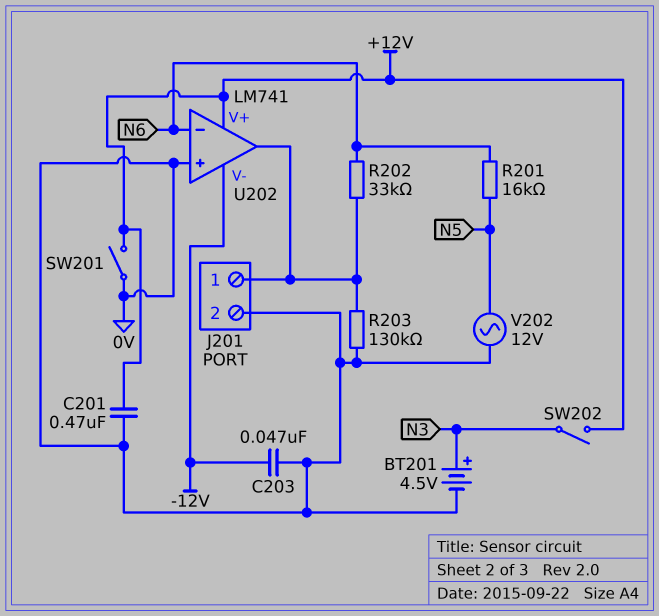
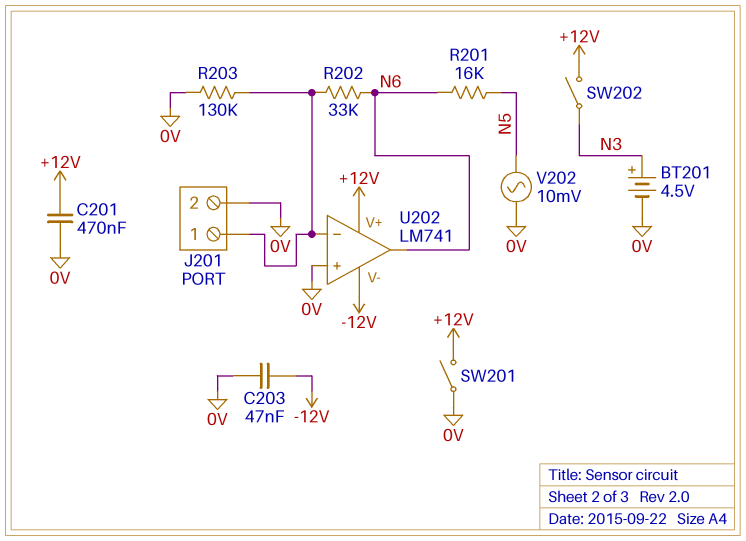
U202 pin in-: N6 -> J201/1
U202 pin out: J201/1 -> N6
V202: AC 12V (0V, N5) -> AC 10mV (0V, N5)

